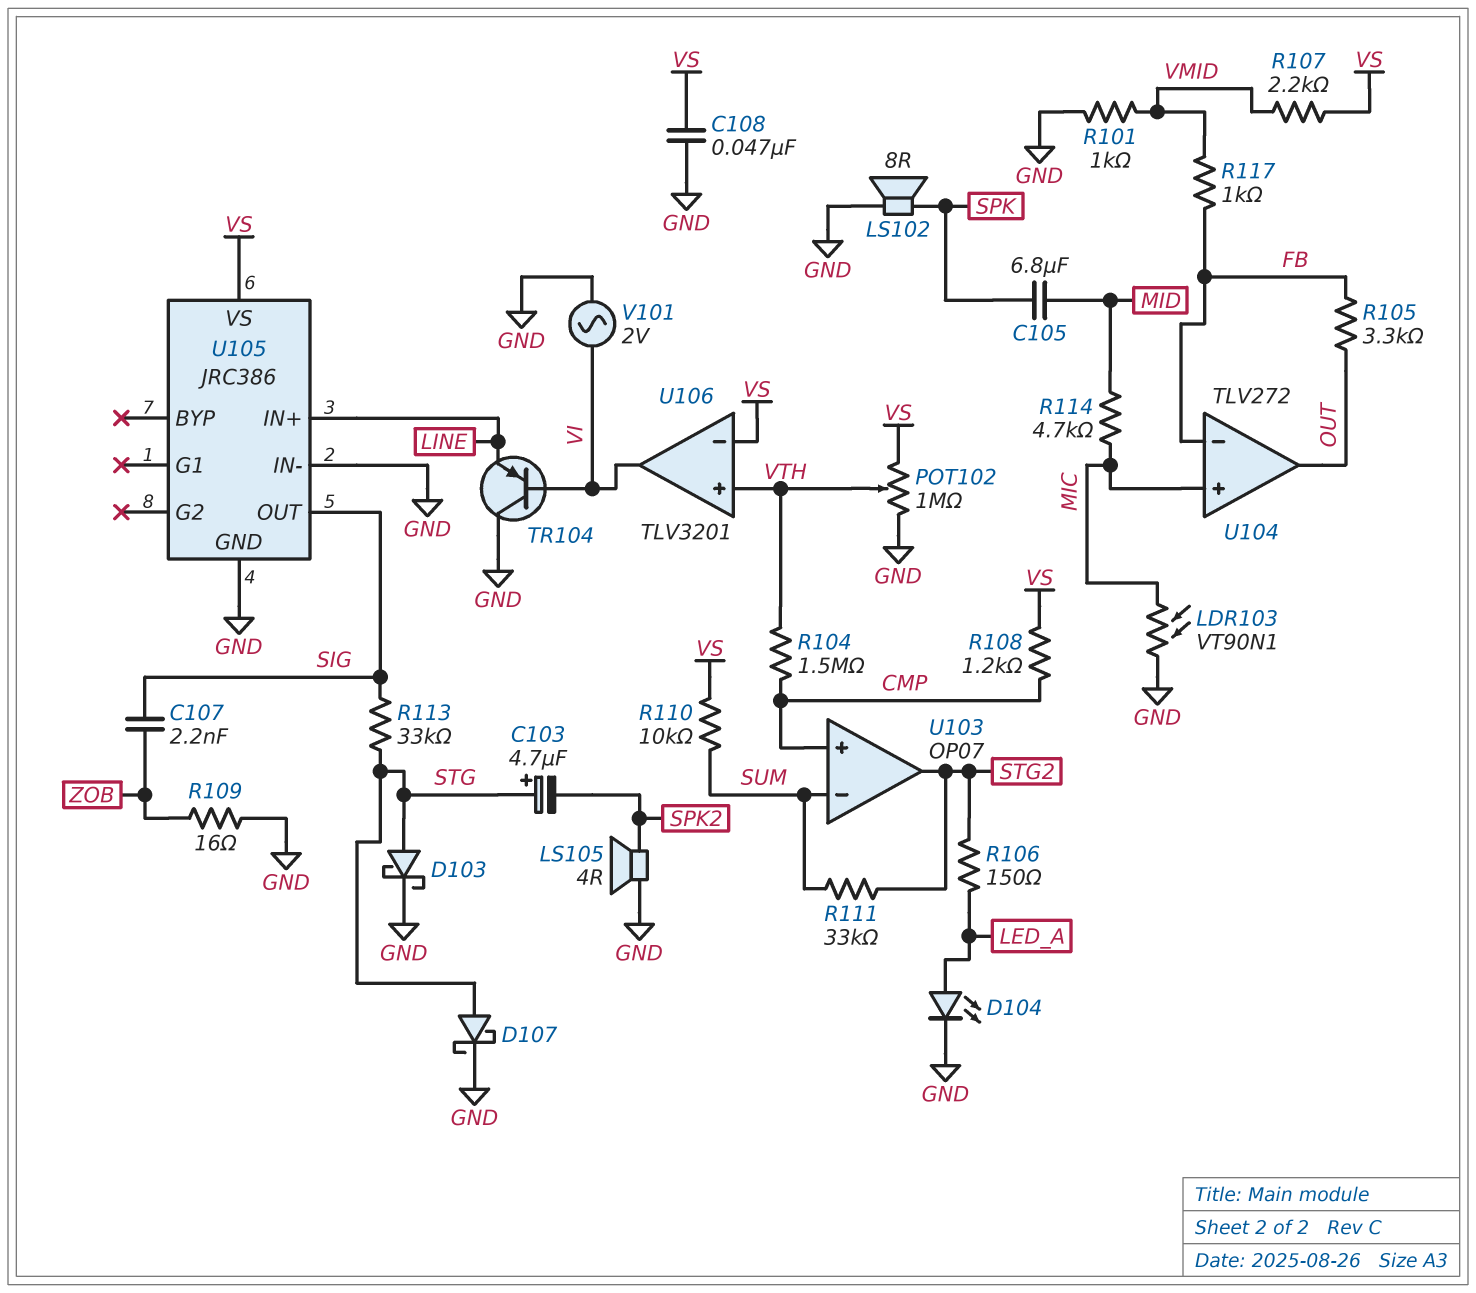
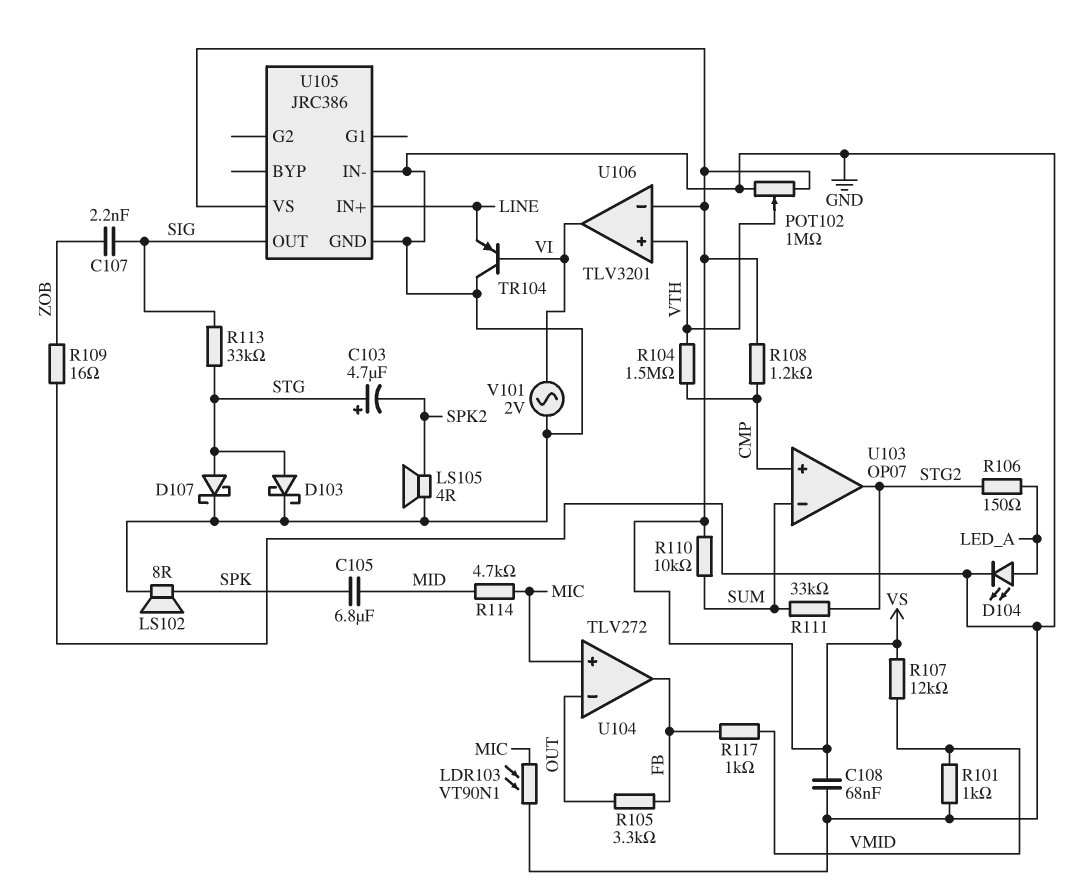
C108: 47nF (GND, VS) -> 68nF (GND, VS)
R107: 2.2k (VMID, VS) -> 12k (VMID, VS)
U104 pin in-: FB -> OUT
U104 pin out: OUT -> FB

